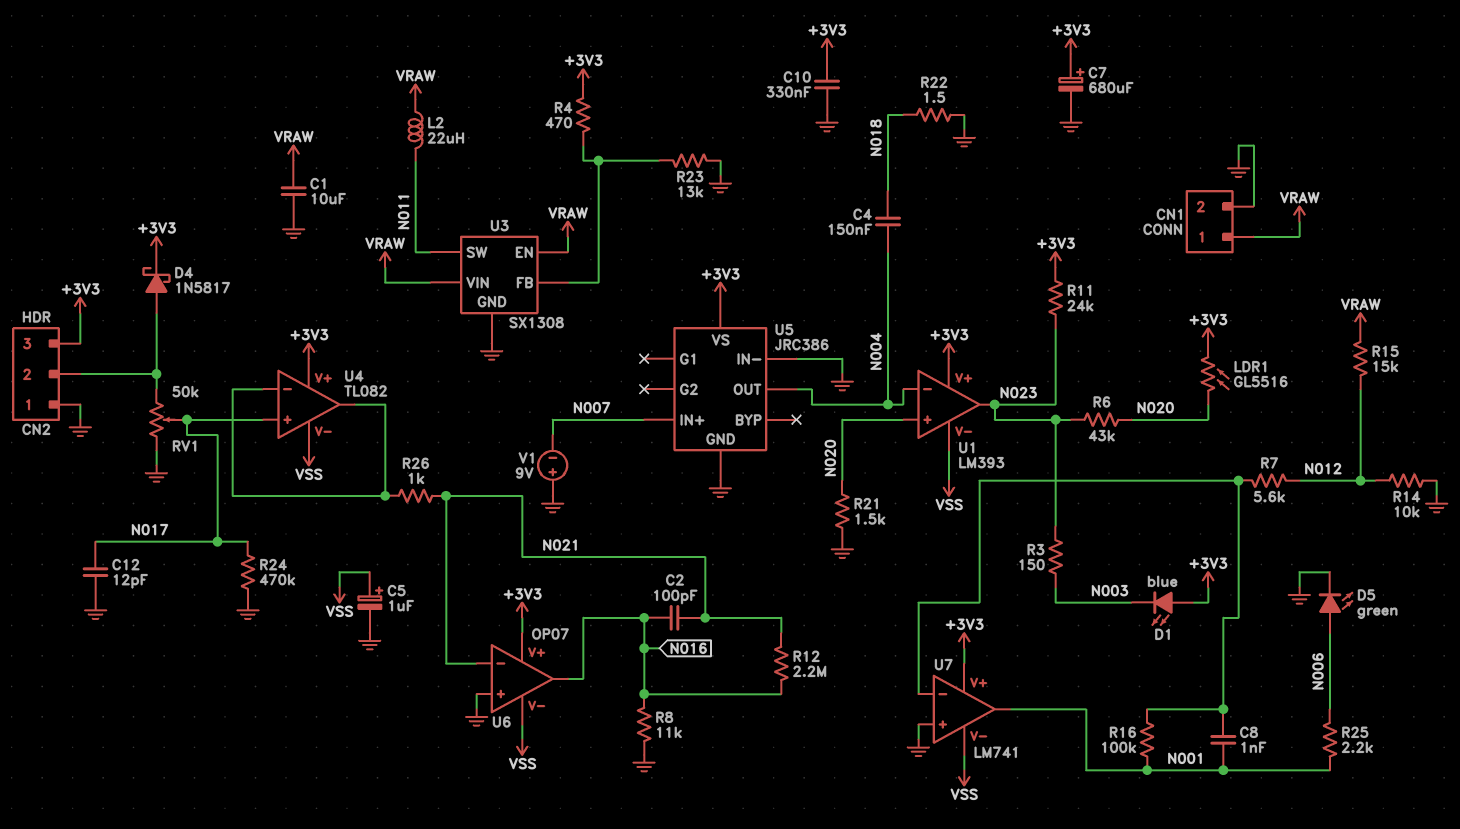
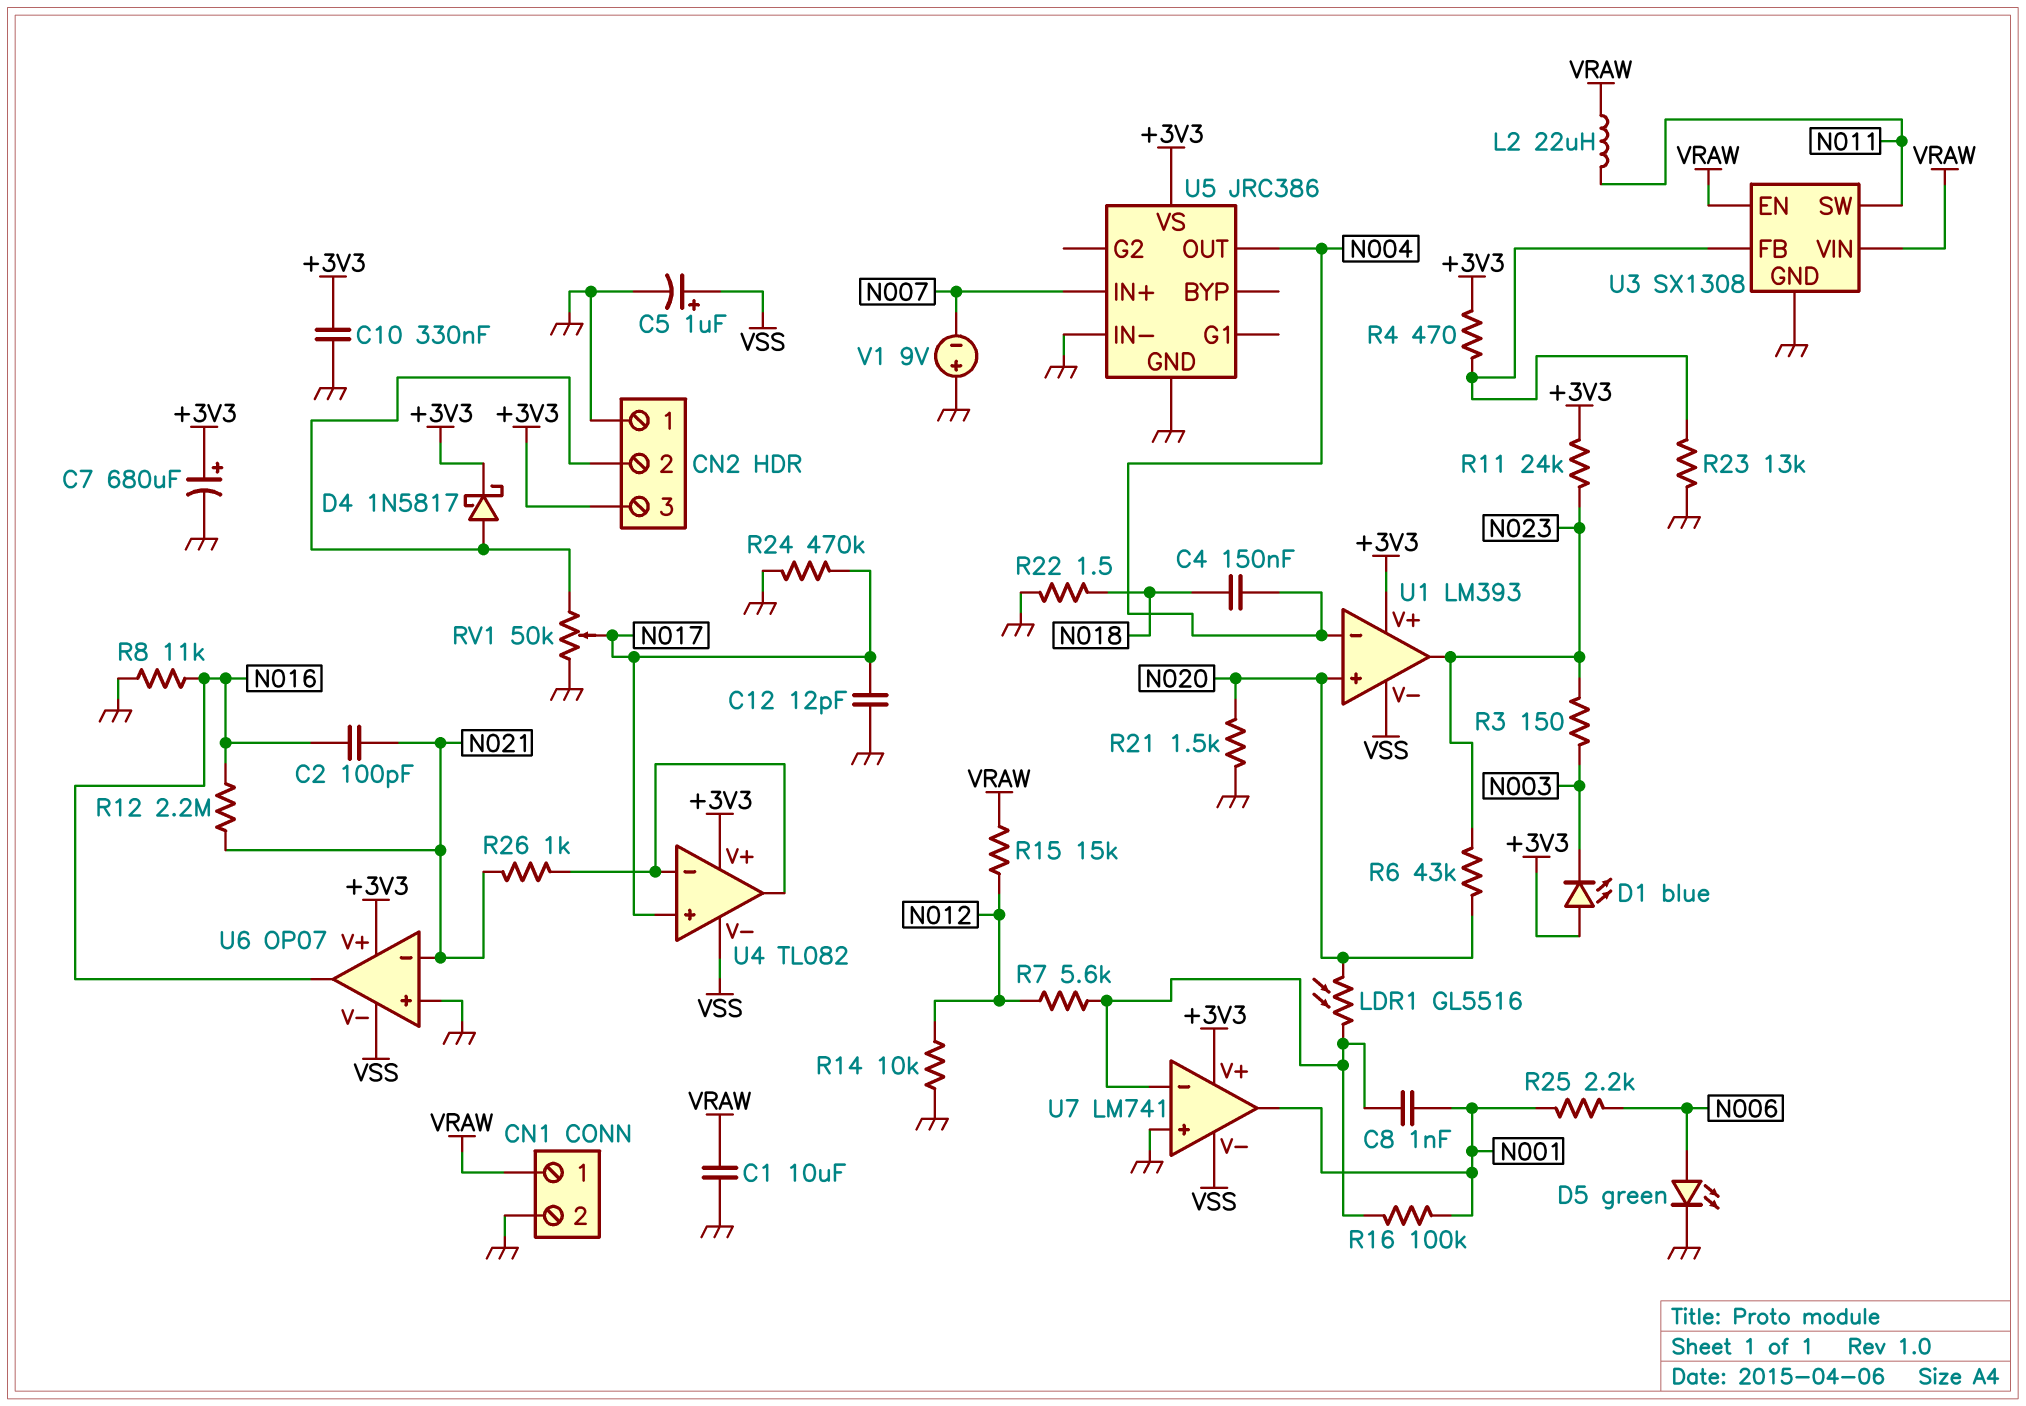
LDR1: GL5516 (+3V3, N020) -> GL5516 (N020, U7/in-)

